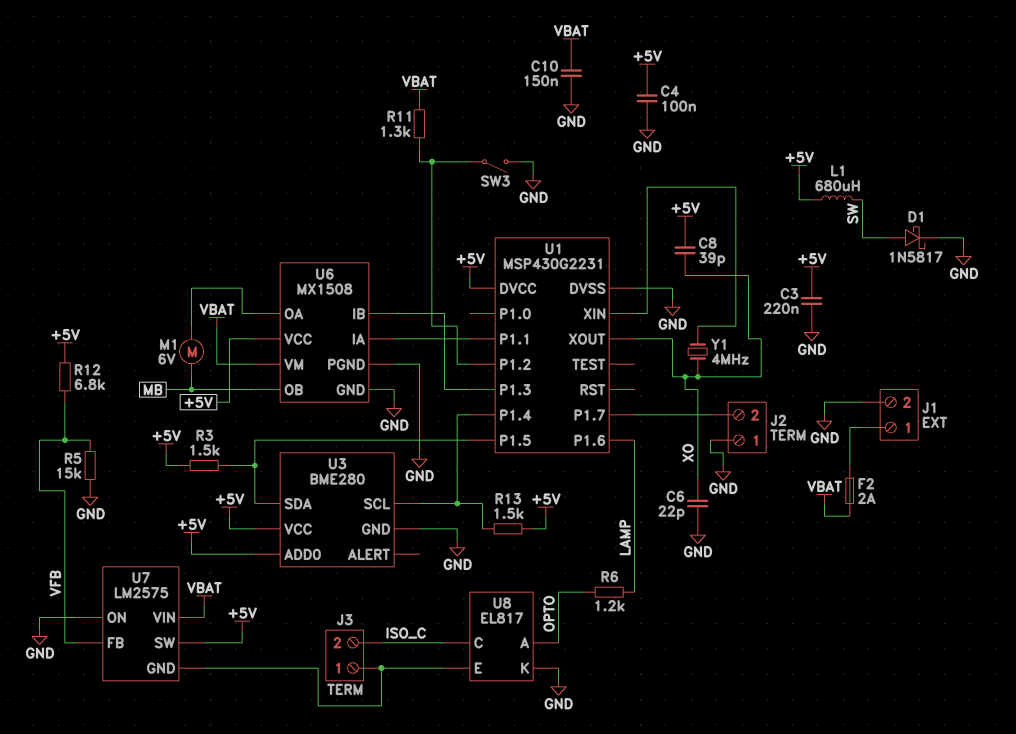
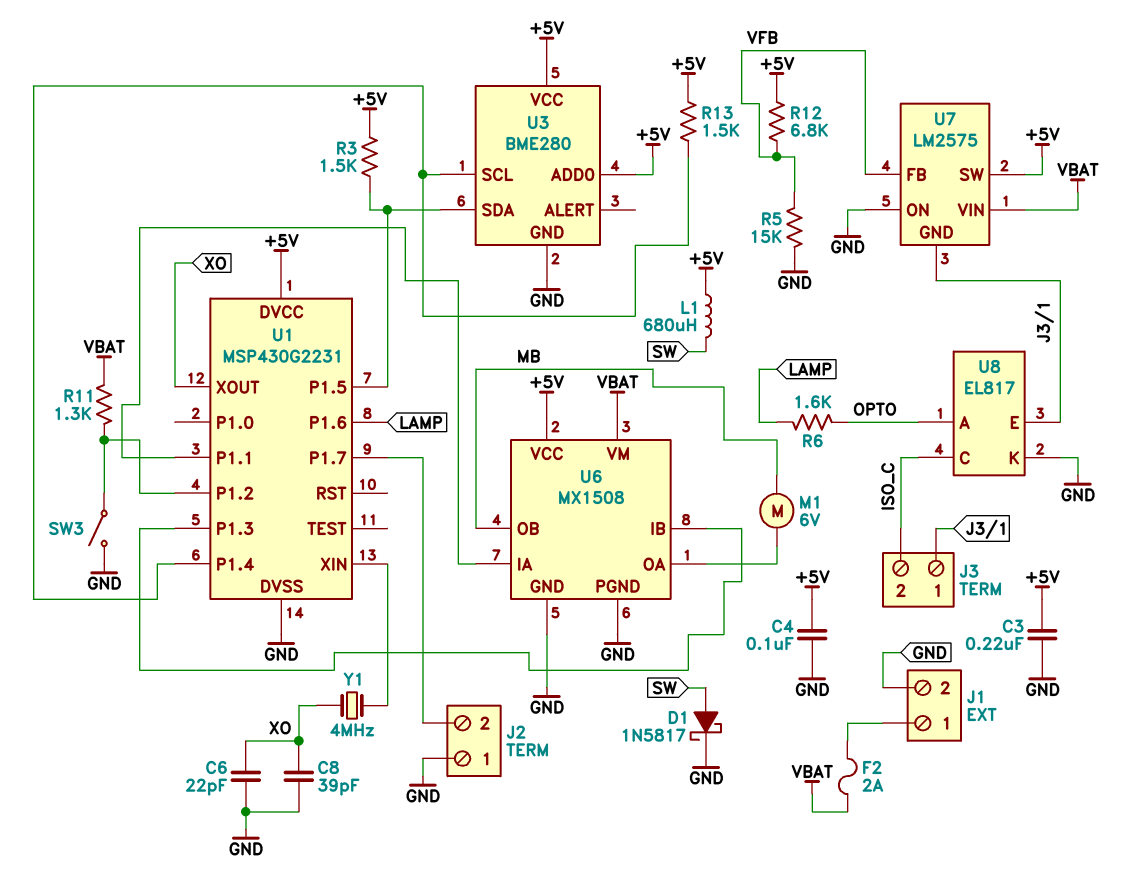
C8: 39pF (+5V, XO) -> 39pF (GND, XO)
C10: 150nF (GND, VBAT) -> none
R6: 1.2k (LAMP, OPTO) -> 1.6k (LAMP, OPTO)

